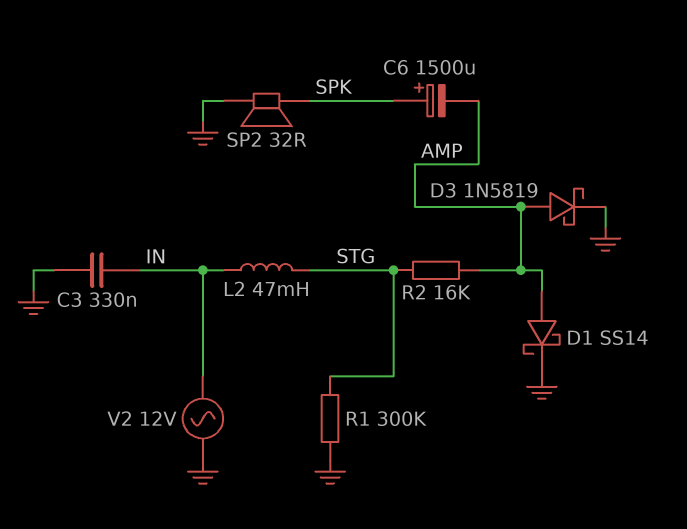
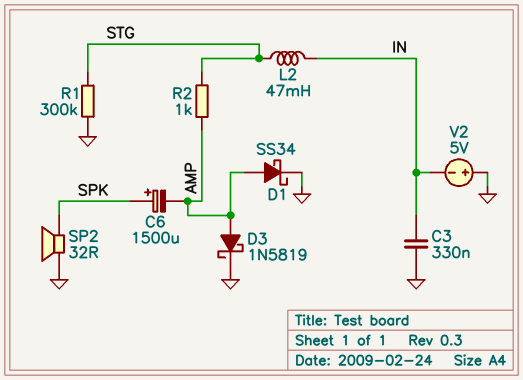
D1: schottky SS14 (A AMP, K GND) -> schottky SS34 (A AMP, K GND)
R2: 16k (AMP, STG) -> 1k (AMP, STG)
V2: AC 12V (GND, IN) -> 5V (plus GND, minus IN)

